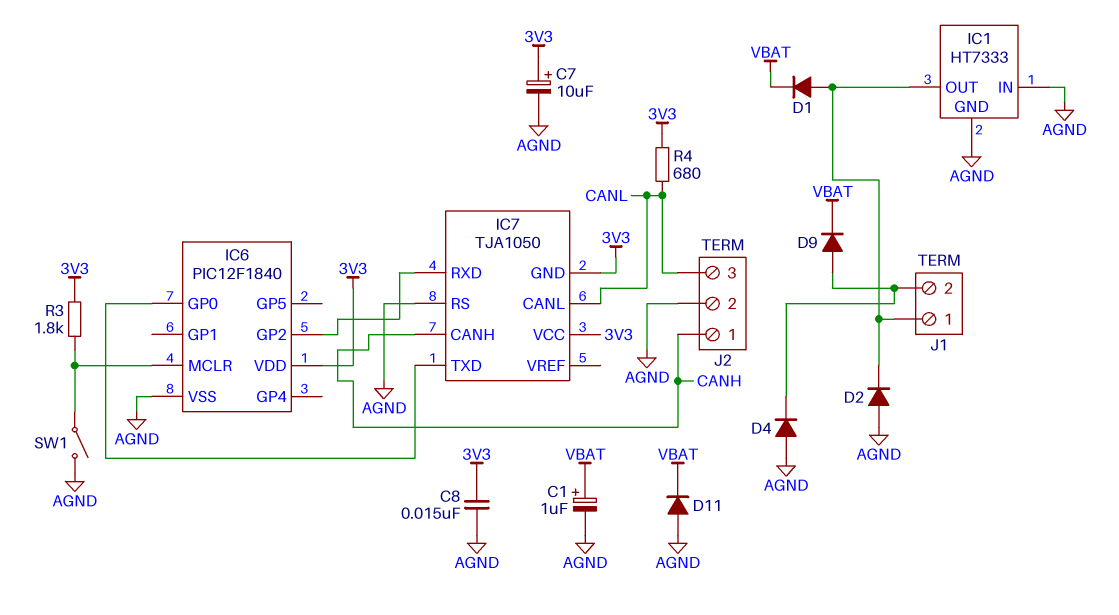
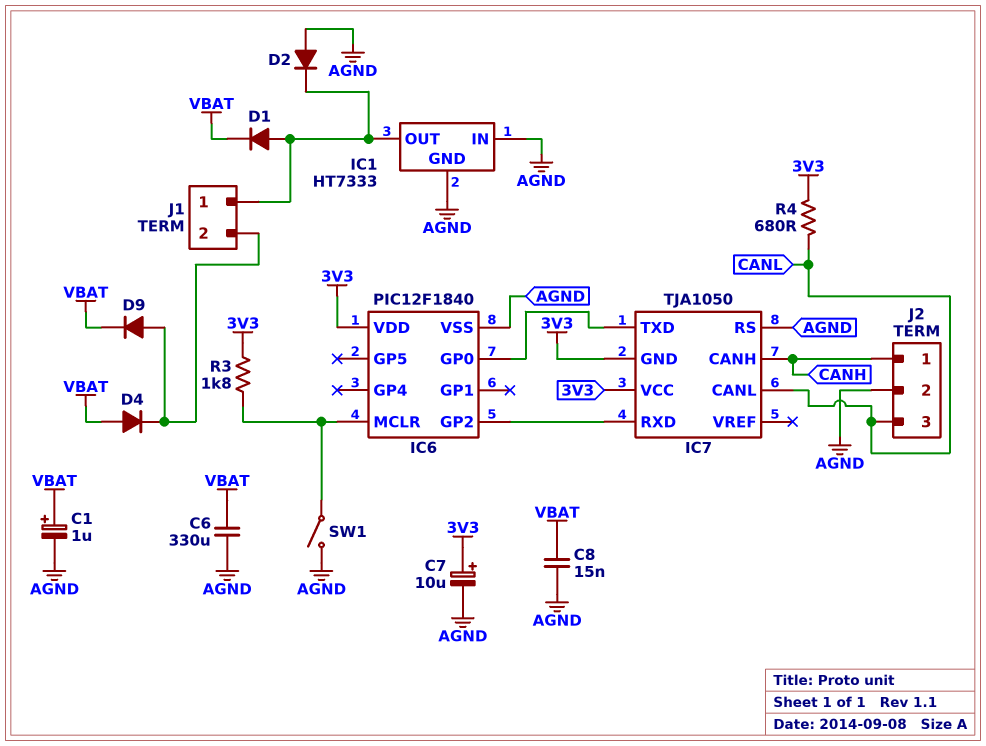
C6: none -> 330uF (AGND, VBAT)
C8: 15nF (3V3, AGND) -> 15nF (AGND, VBAT)
D4: diode (A AGND, K J1/2) -> diode (A VBAT, K J1/2)
D11: diode (A AGND, K VBAT) -> none

